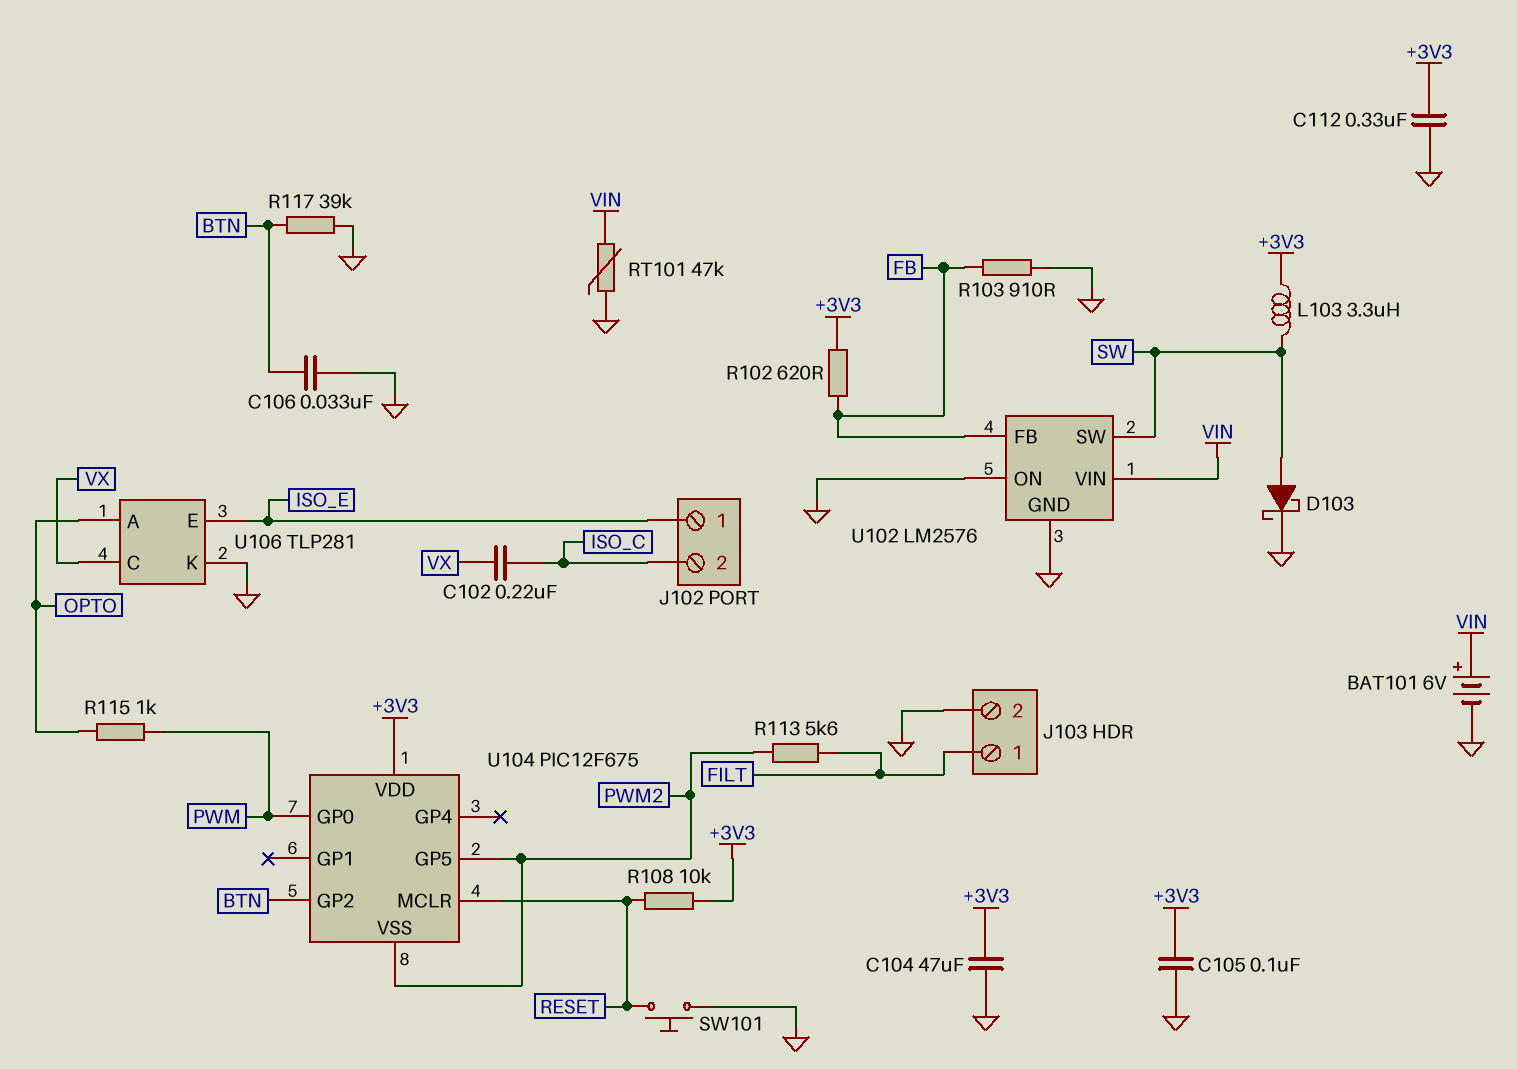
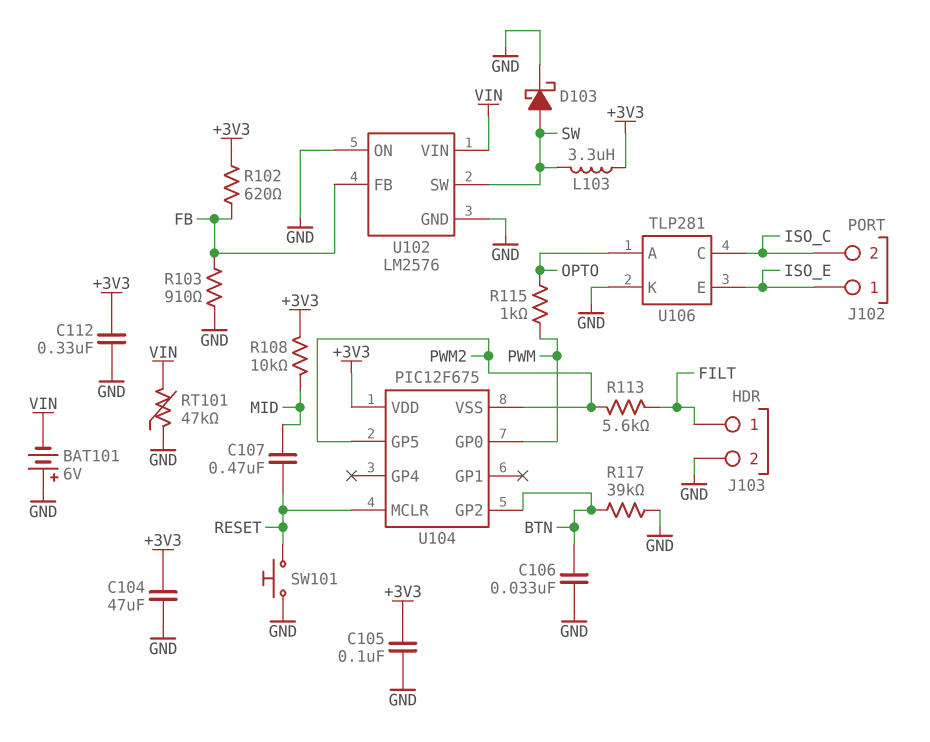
BAT101: 6V (plus VIN, minus GND) -> 6V (plus GND, minus VIN)
C102: 220nF (ISO_C, VX) -> none
C107: none -> 470nF (MID, RESET)
R108: 10k (+3V3, RESET) -> 10k (+3V3, MID)
U106 pin C: VX -> ISO_C

